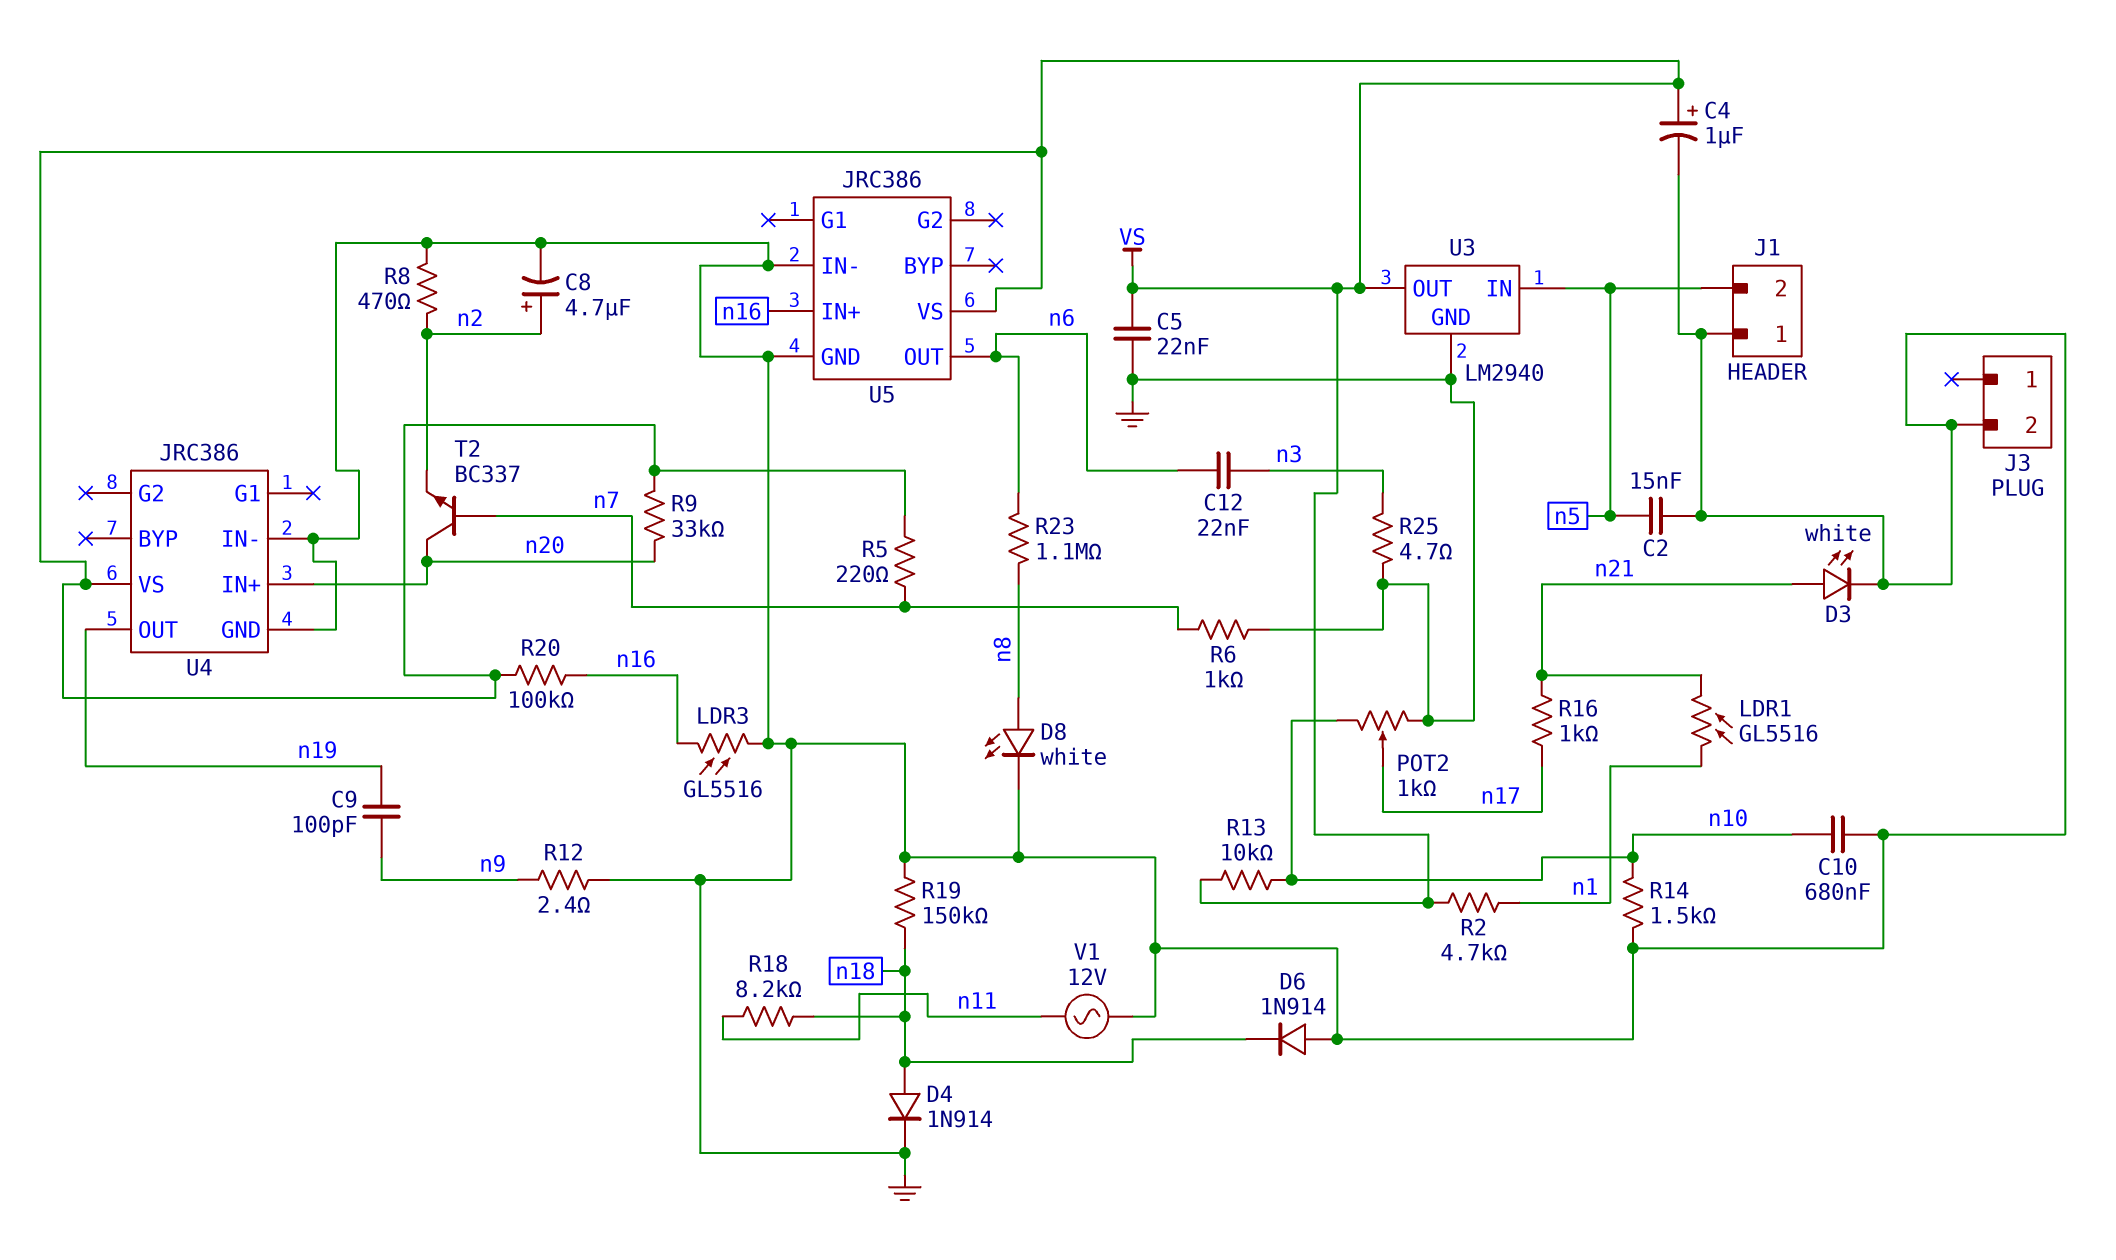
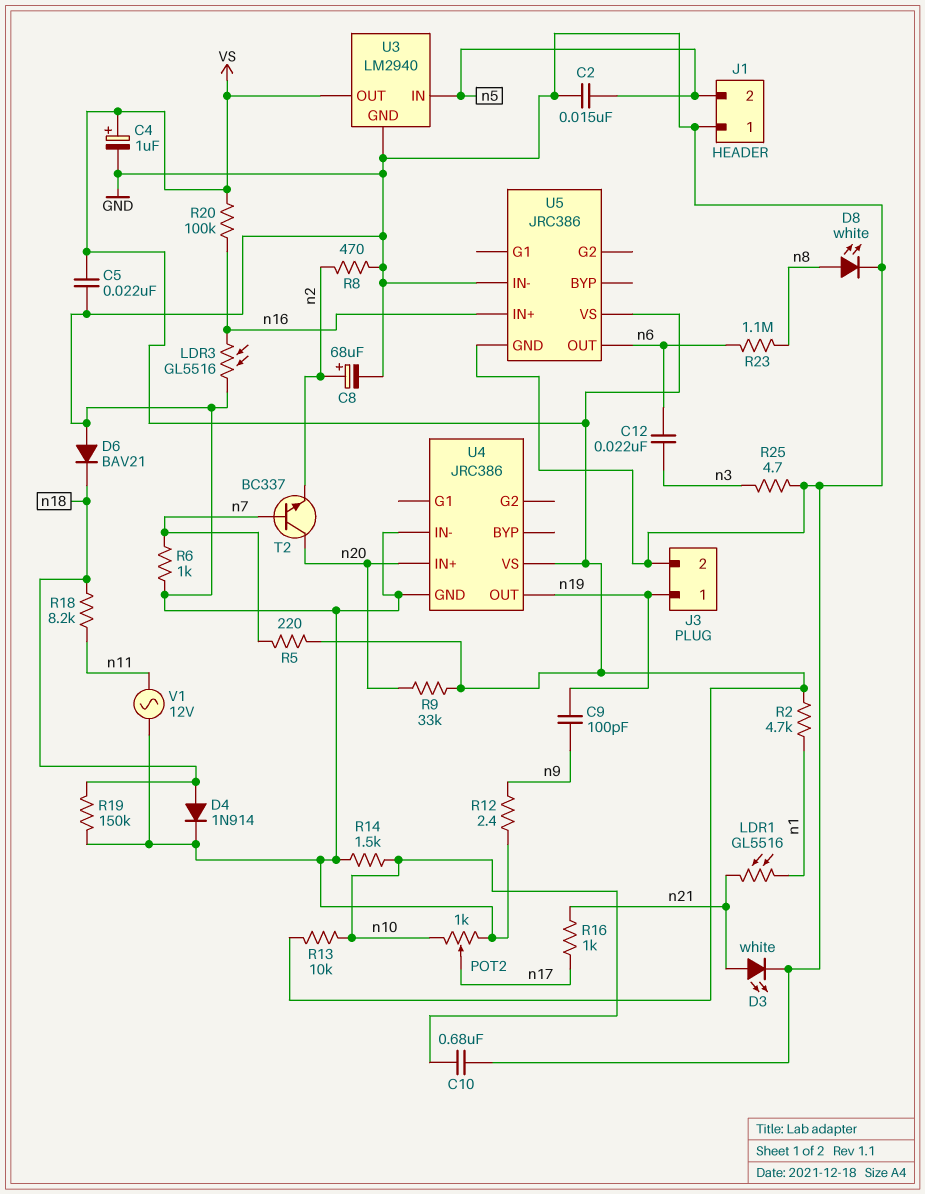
C8: 4.7uF (plus n2, minus GND) -> 68uF (plus n2, minus GND)
D6: diode 1N914 (A GND, K n18) -> diode BAV21 (A GND, K n18)
J3 pin 1: none -> n19

